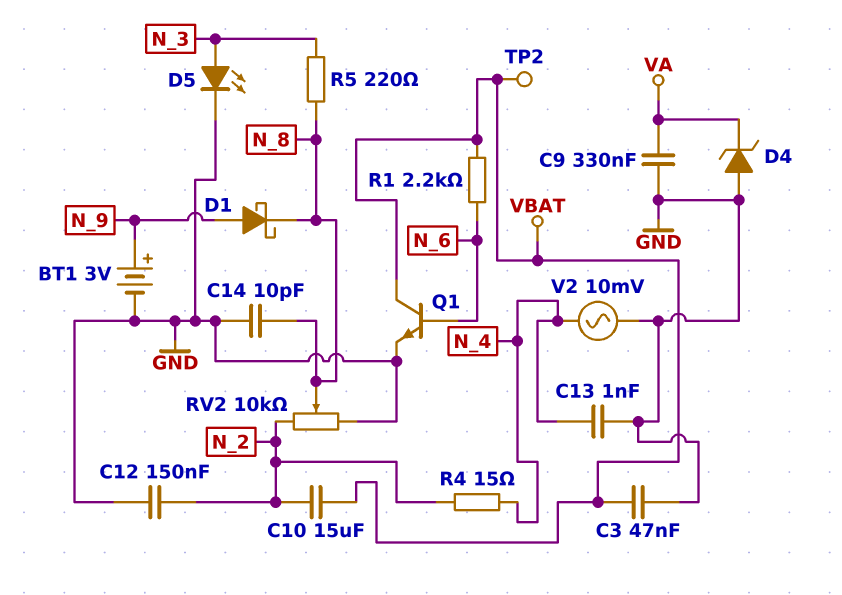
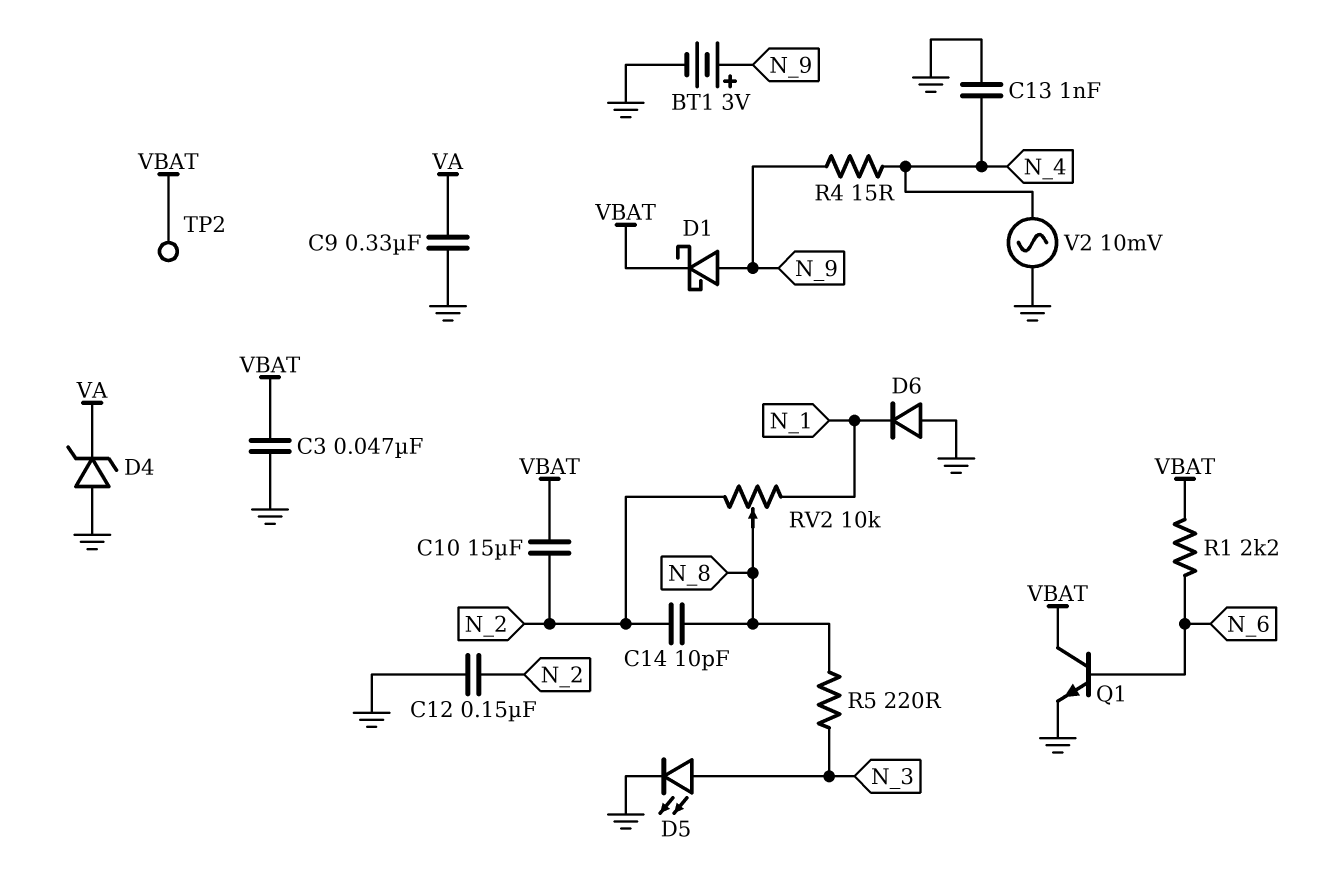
C14: 10pF (GND, N_8) -> 10pF (N_2, N_8)
D1: schottky (A N_9, K N_8) -> schottky (A N_9, K VBAT)
D6: none -> diode (A GND, K N_1)
R4: 15 (N_2, N_4) -> 15 (N_4, N_9)
RV2: 10k (GND, N_2, wiper N_8) -> 10k (N_1, N_2, wiper N_8)

